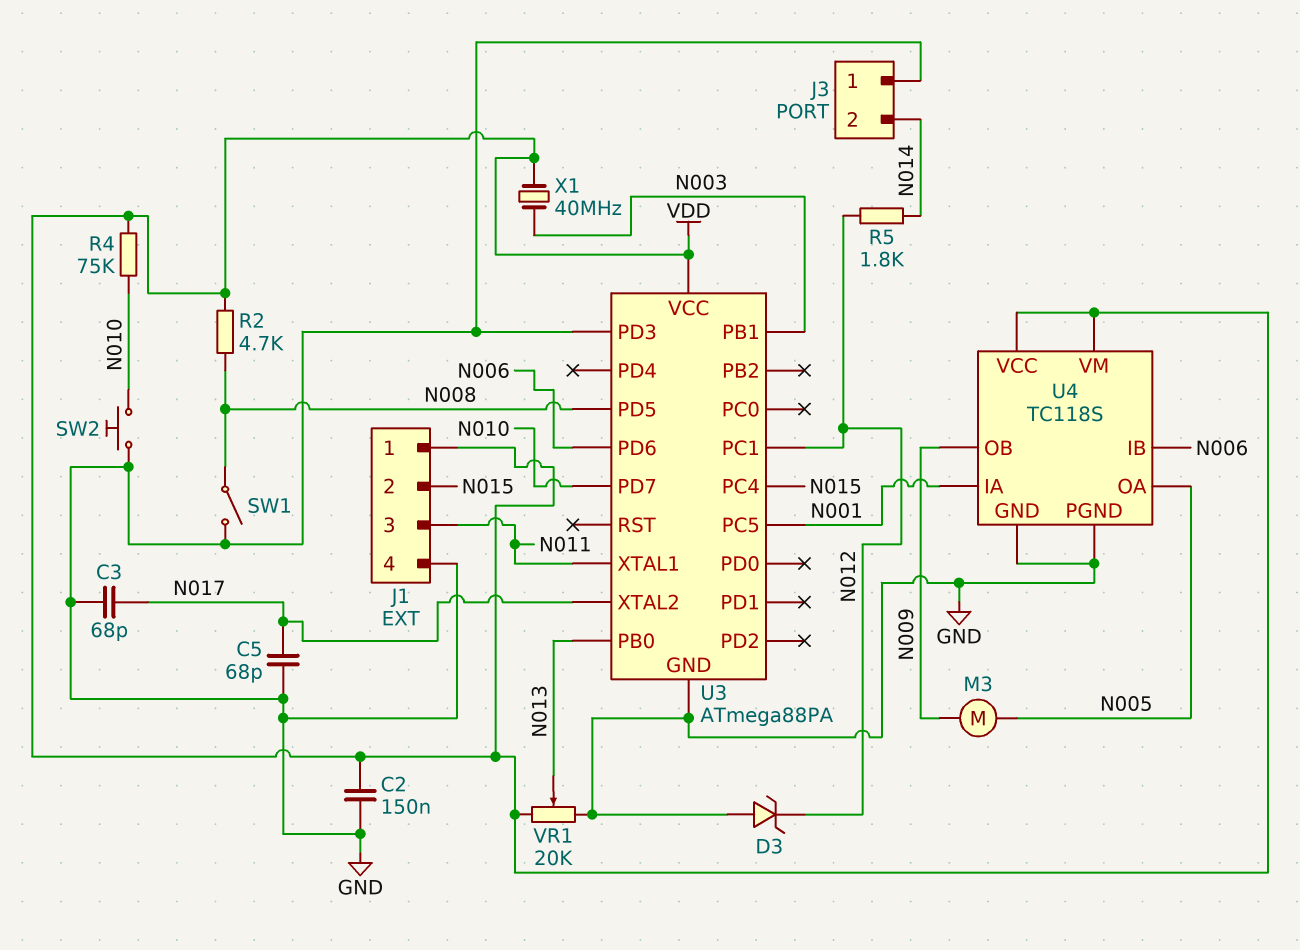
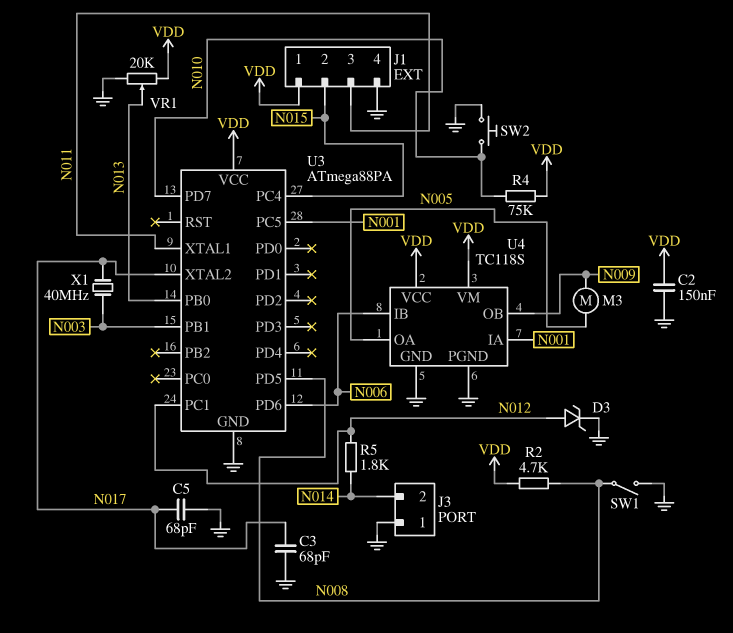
D3: zener (A GND, K N012) -> zener (A N012, K GND)
U3 pin PD3: GND -> none
X1: 40MHz (N003, VDD) -> 40MHz (N003, N017)

